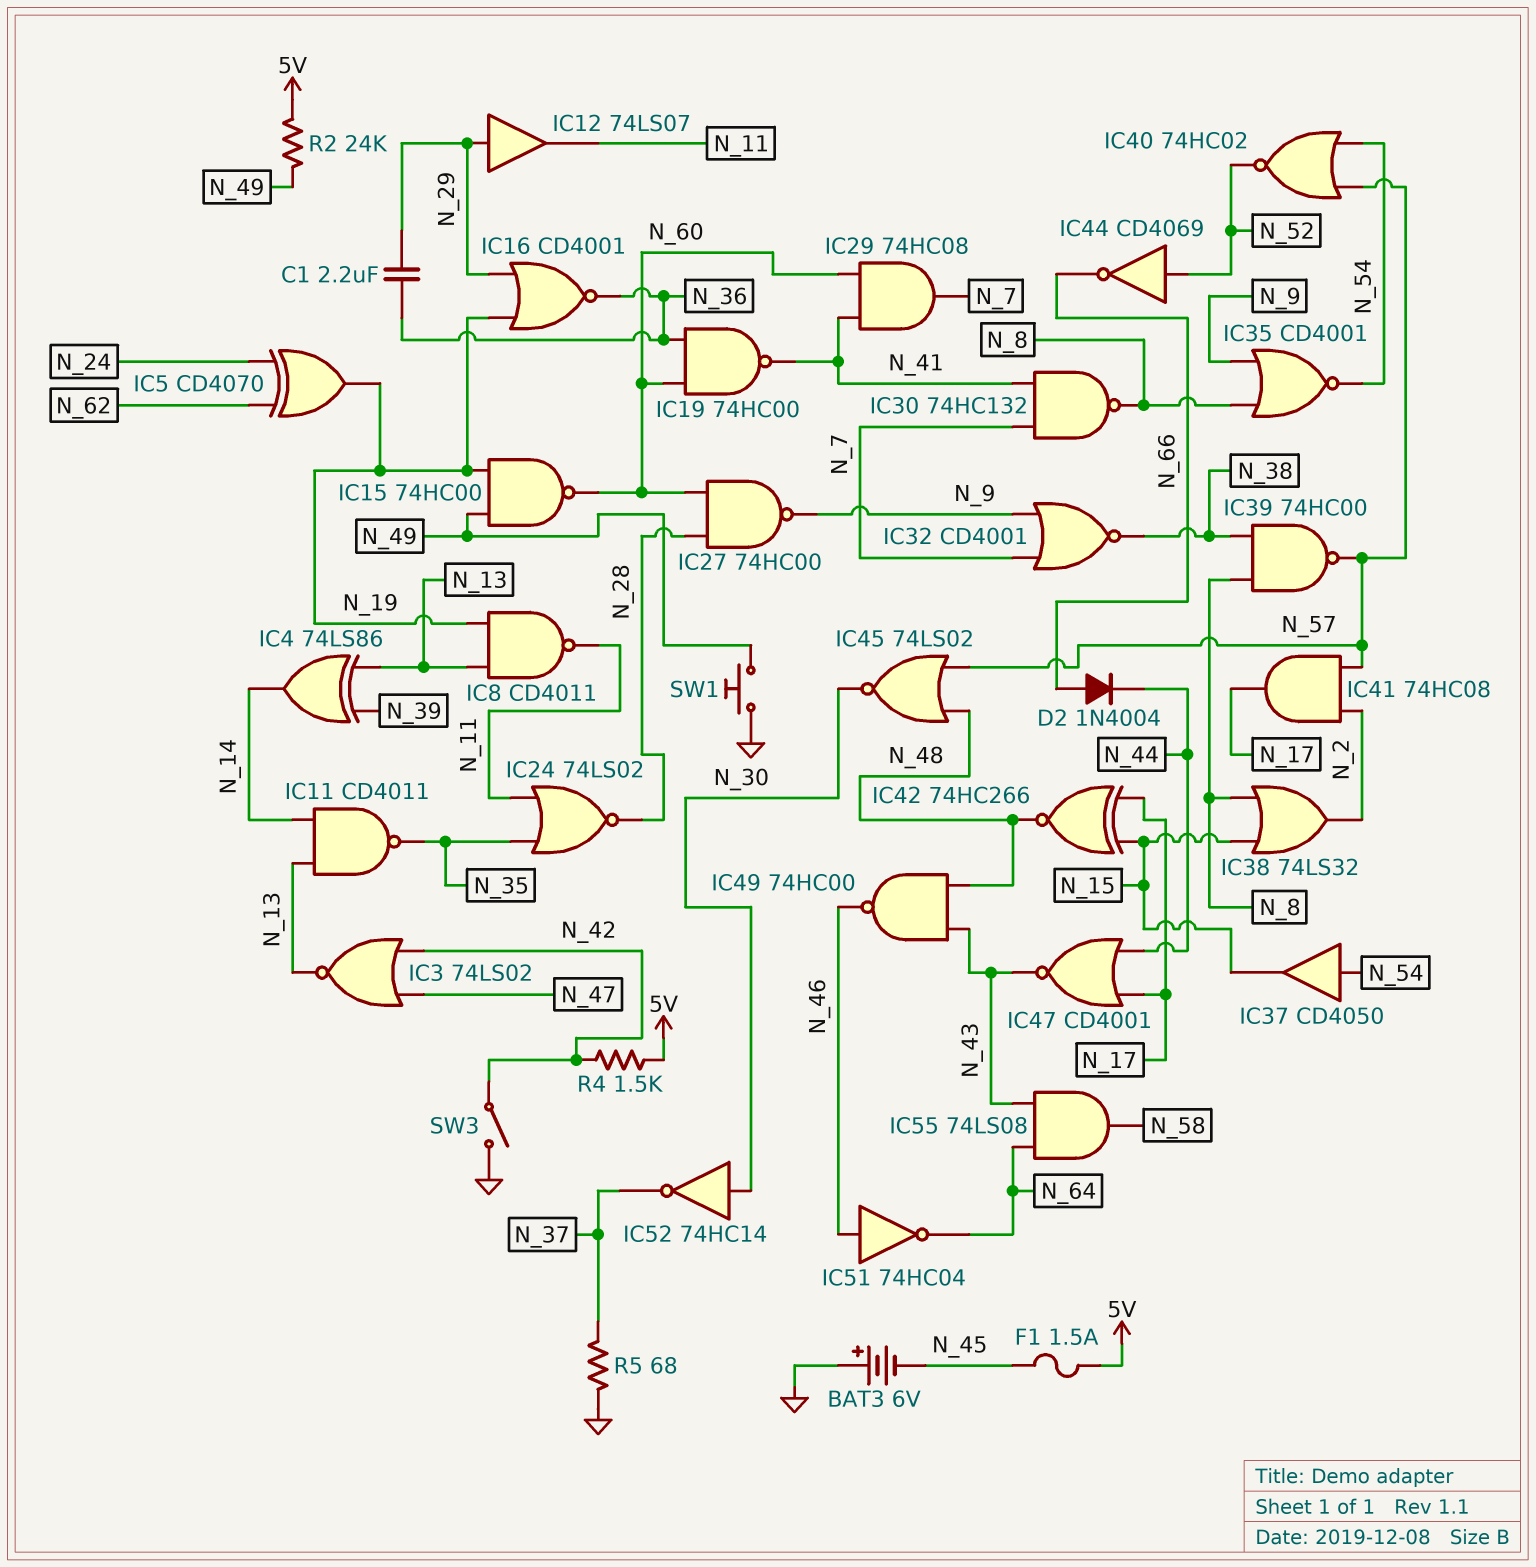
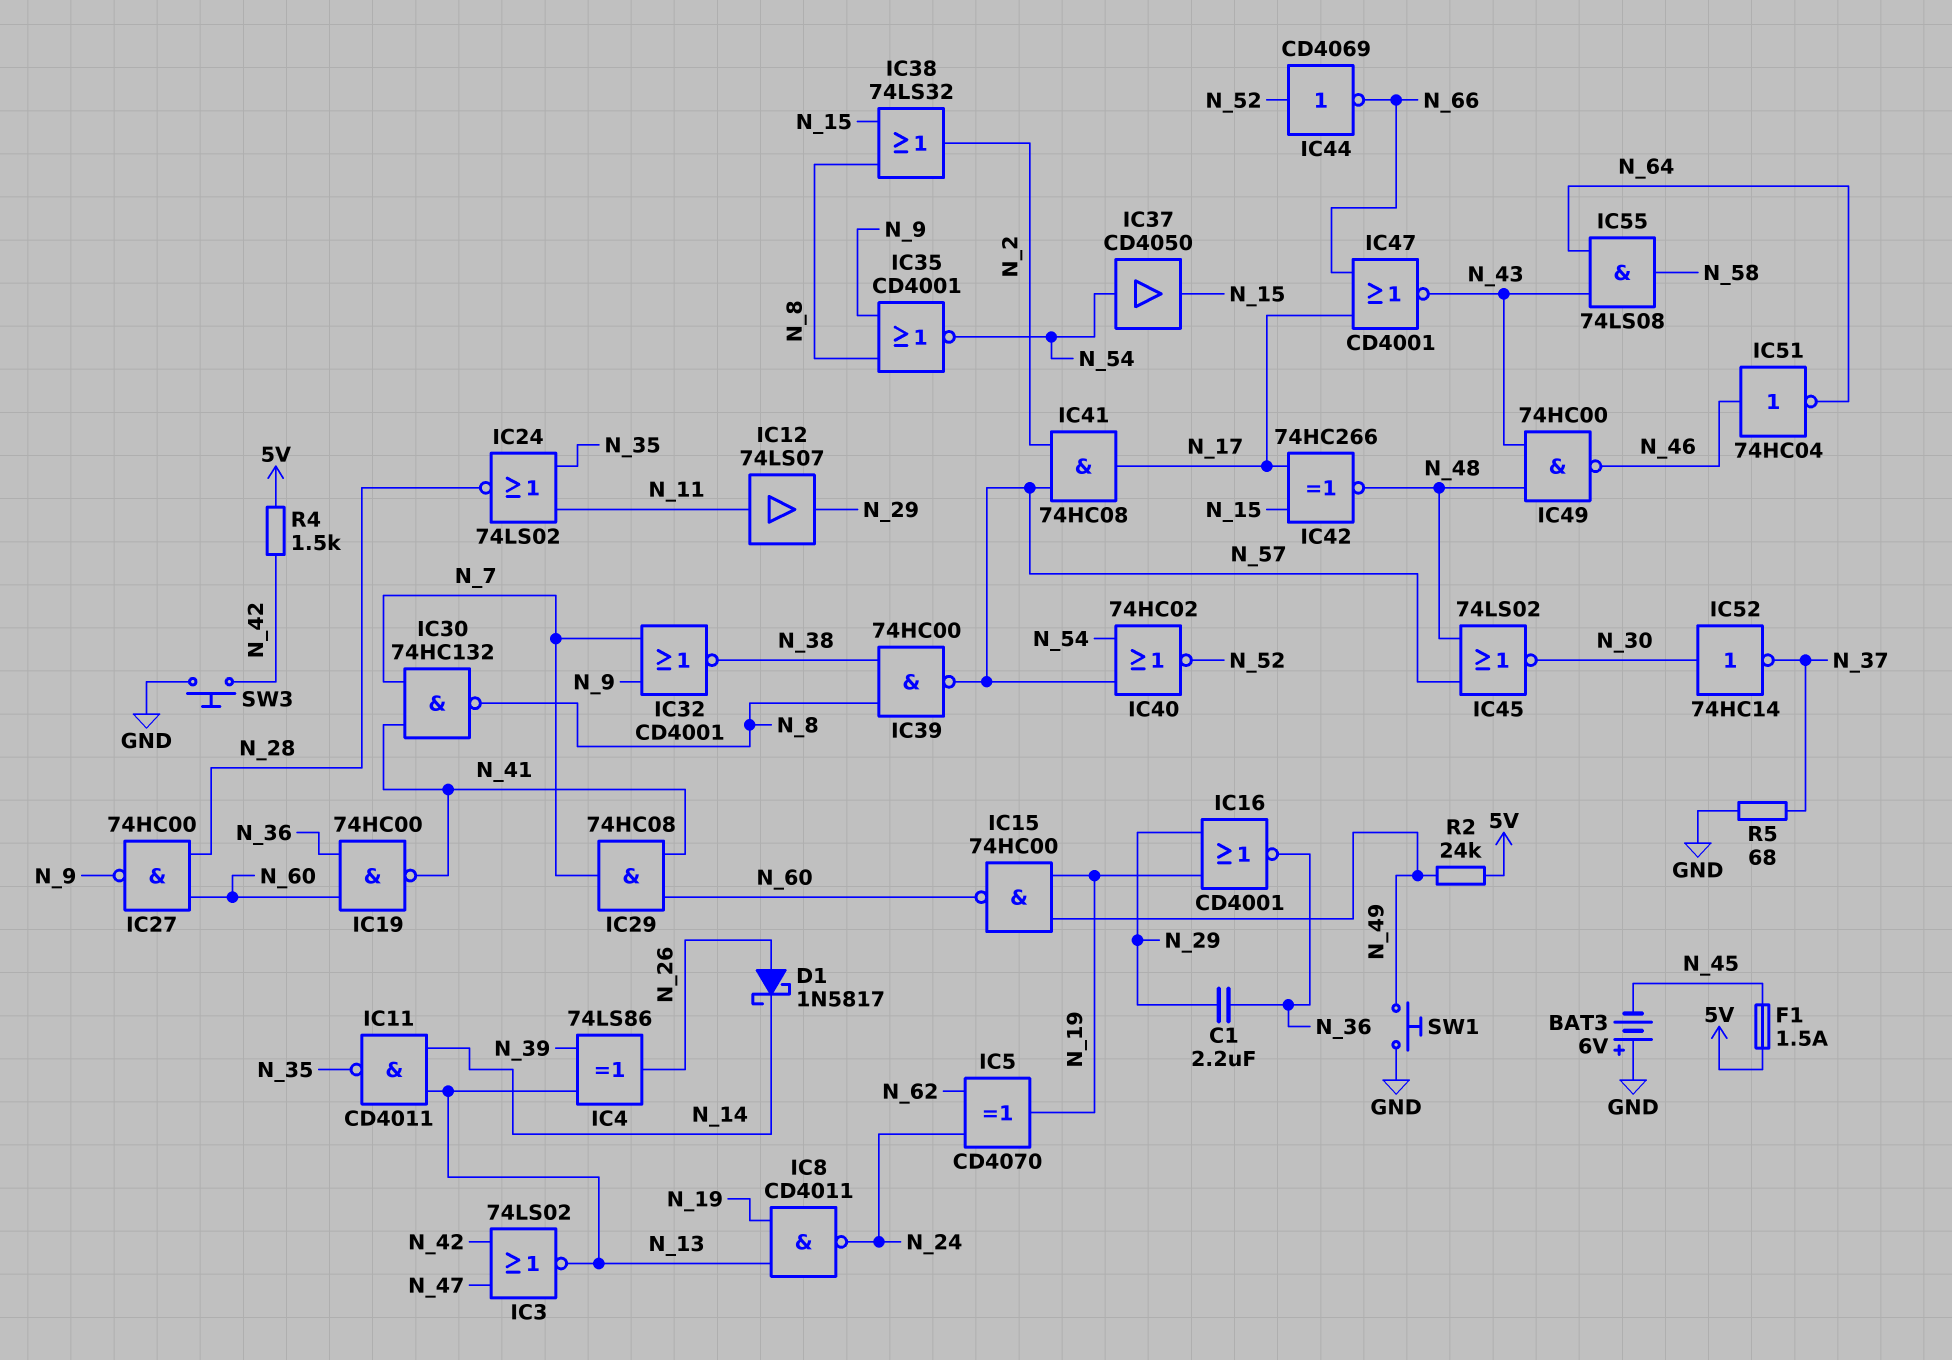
D1: none -> schottky 1N5817 (A N_26, K N_14)
D2: diode 1N4004 (A N_66, K N_44) -> none
IC4: XOR 74LS86 (in N_13, in N_39, out N_14) -> XOR 74LS86 (in N_13, in N_39, out N_26)
IC8: NAND CD4011 (in N_13, in N_19, out N_11) -> NAND CD4011 (in N_13, in N_19, out N_24)
IC12: buffer 74LS07 (in N_29, out N_11) -> buffer 74LS07 (in N_11, out N_29)
IC47: NOR CD4001 (in N_17, in N_44, out N_43) -> NOR CD4001 (in N_17, in N_66, out N_43)
SW3: switch (GND, N_42) -> button (GND, N_42)

